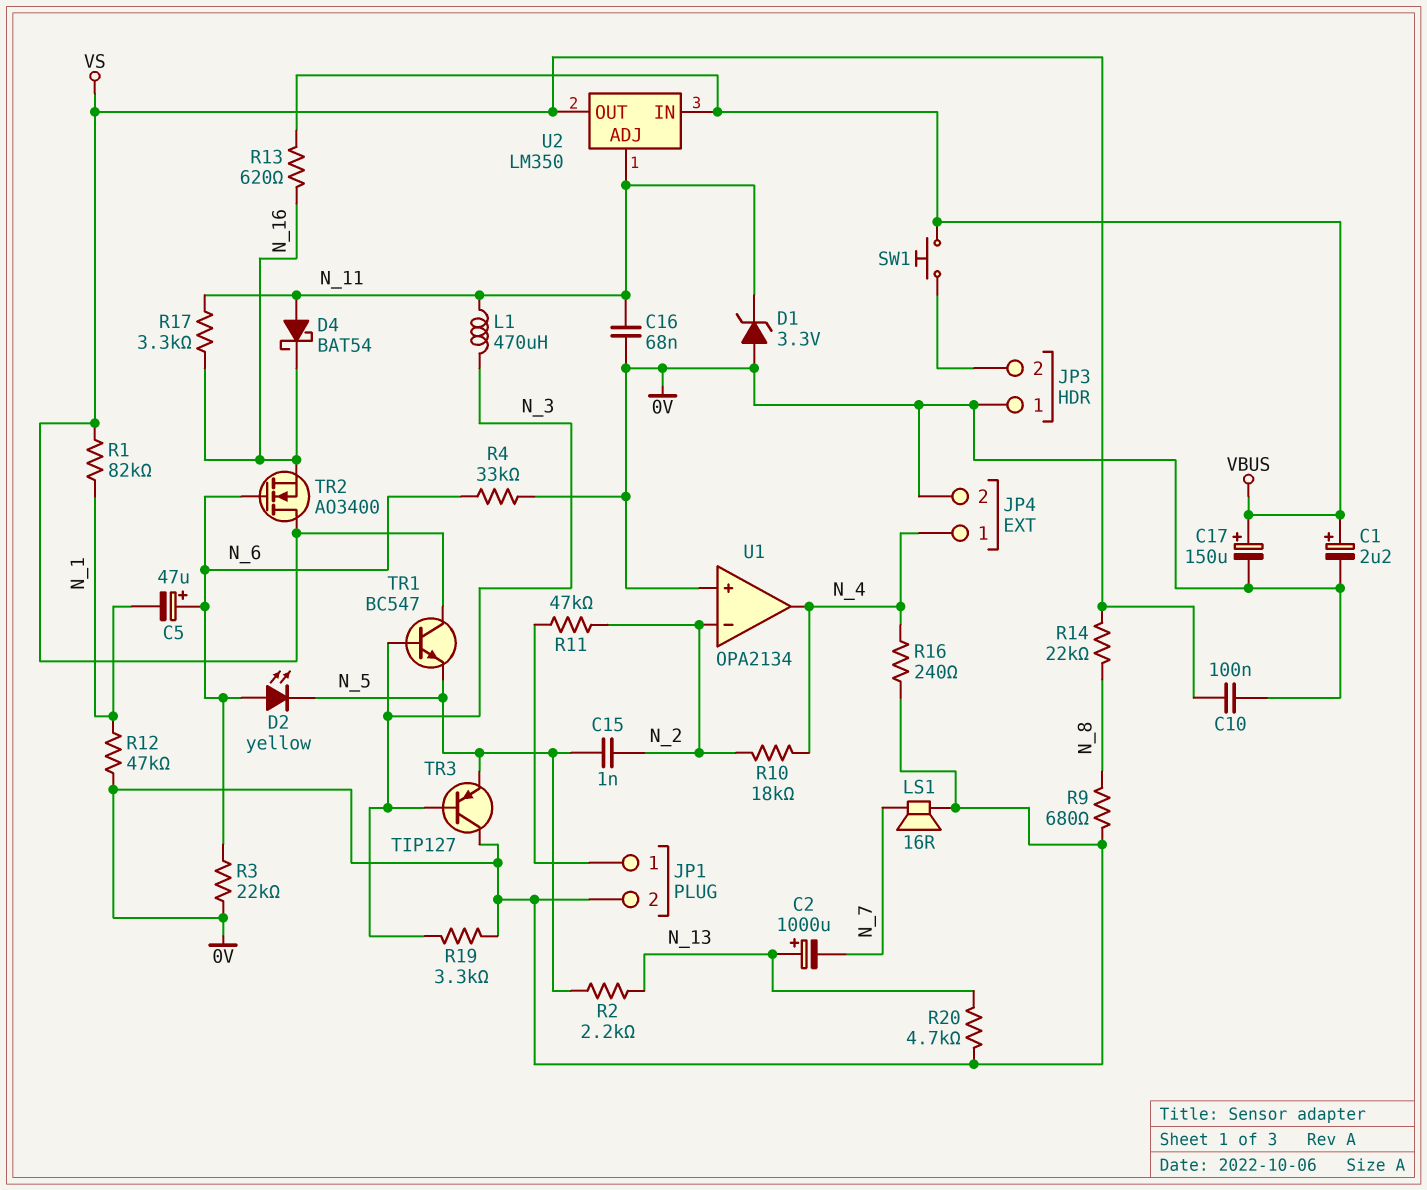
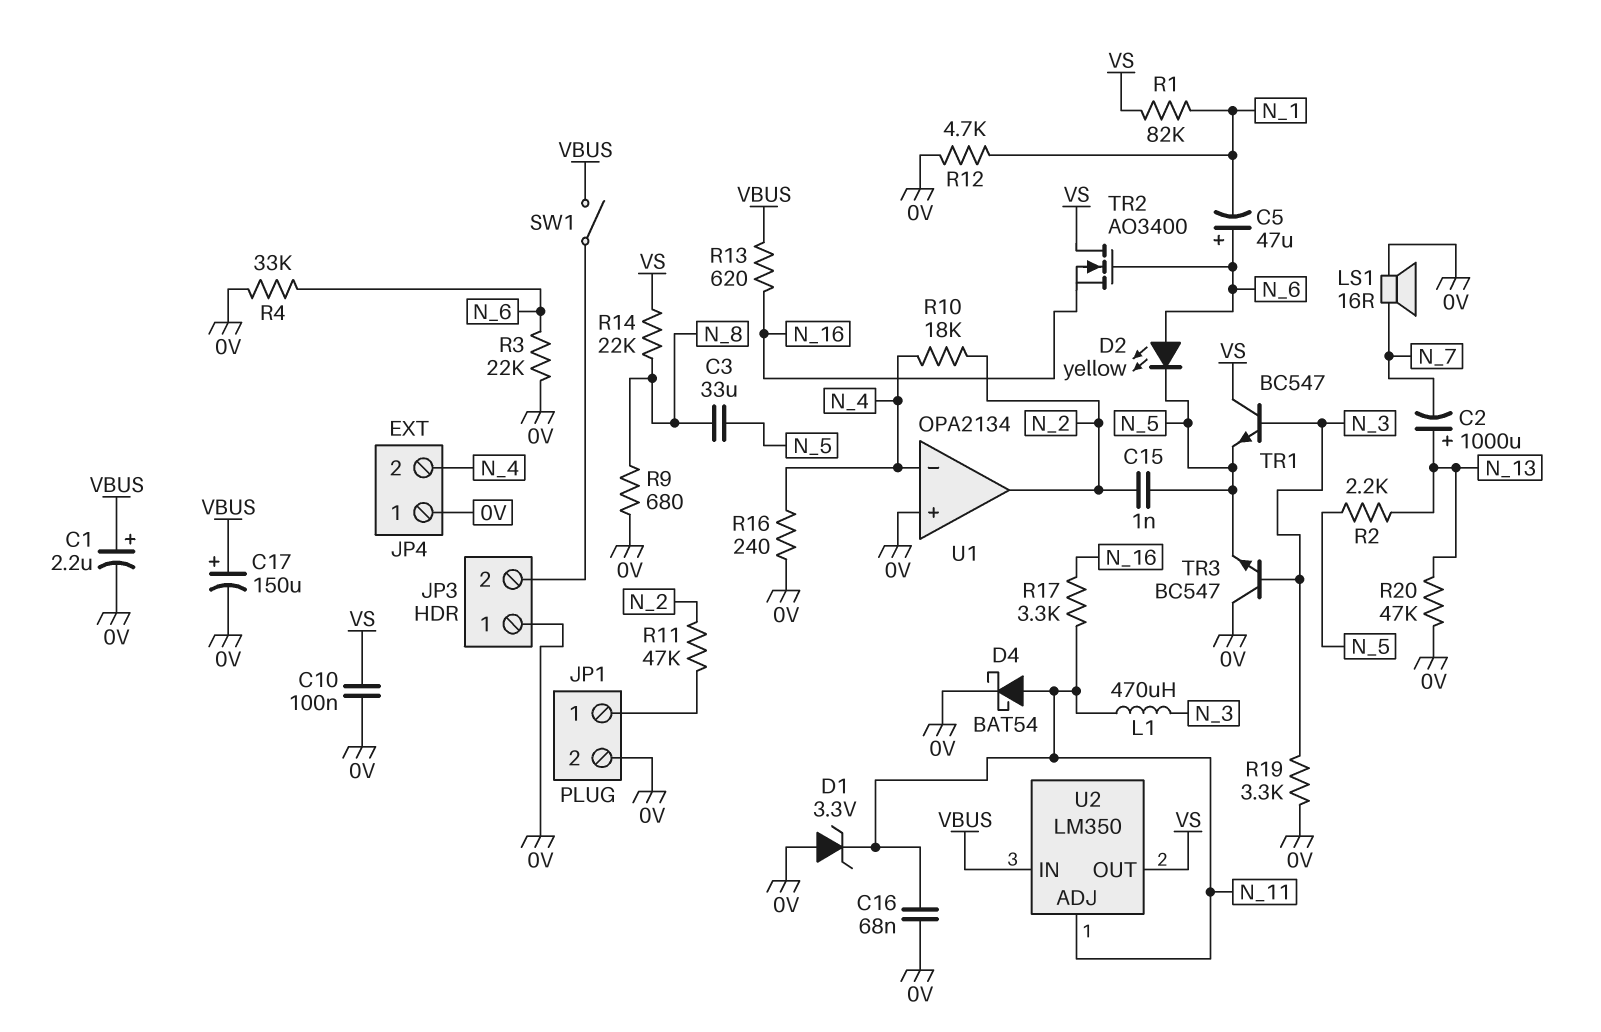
C3: none -> 33uF (N_5, N_8)
D4: schottky BAT54 (A N_11, K N_16) -> schottky BAT54 (A N_11, K 0V)
JP4 pin 1: N_4 -> 0V
JP4 pin 2: 0V -> N_4
R12: 47k (0V, N_1) -> 4.7k (0V, N_1)
R20: 4.7k (0V, N_13) -> 47k (0V, N_13)
SW1: button (JP3/2, VBUS) -> switch (JP3/2, VBUS)
TR3: PNP TIP127 (B N_3, C 0V, E N_5) -> NPN BC547 (B N_3, C 0V, E N_5)
U1 pin in-: N_2 -> N_4
U1 pin out: N_4 -> N_2

